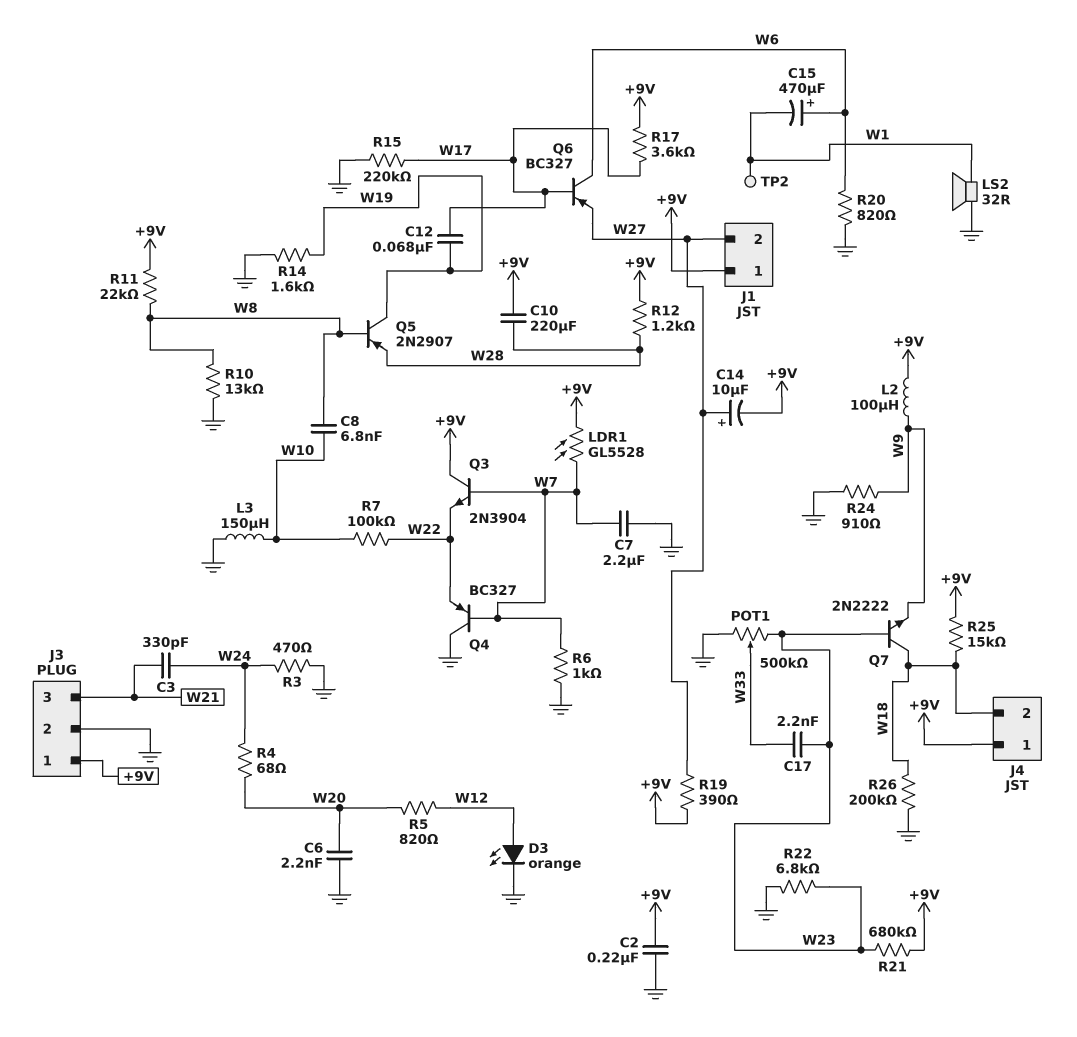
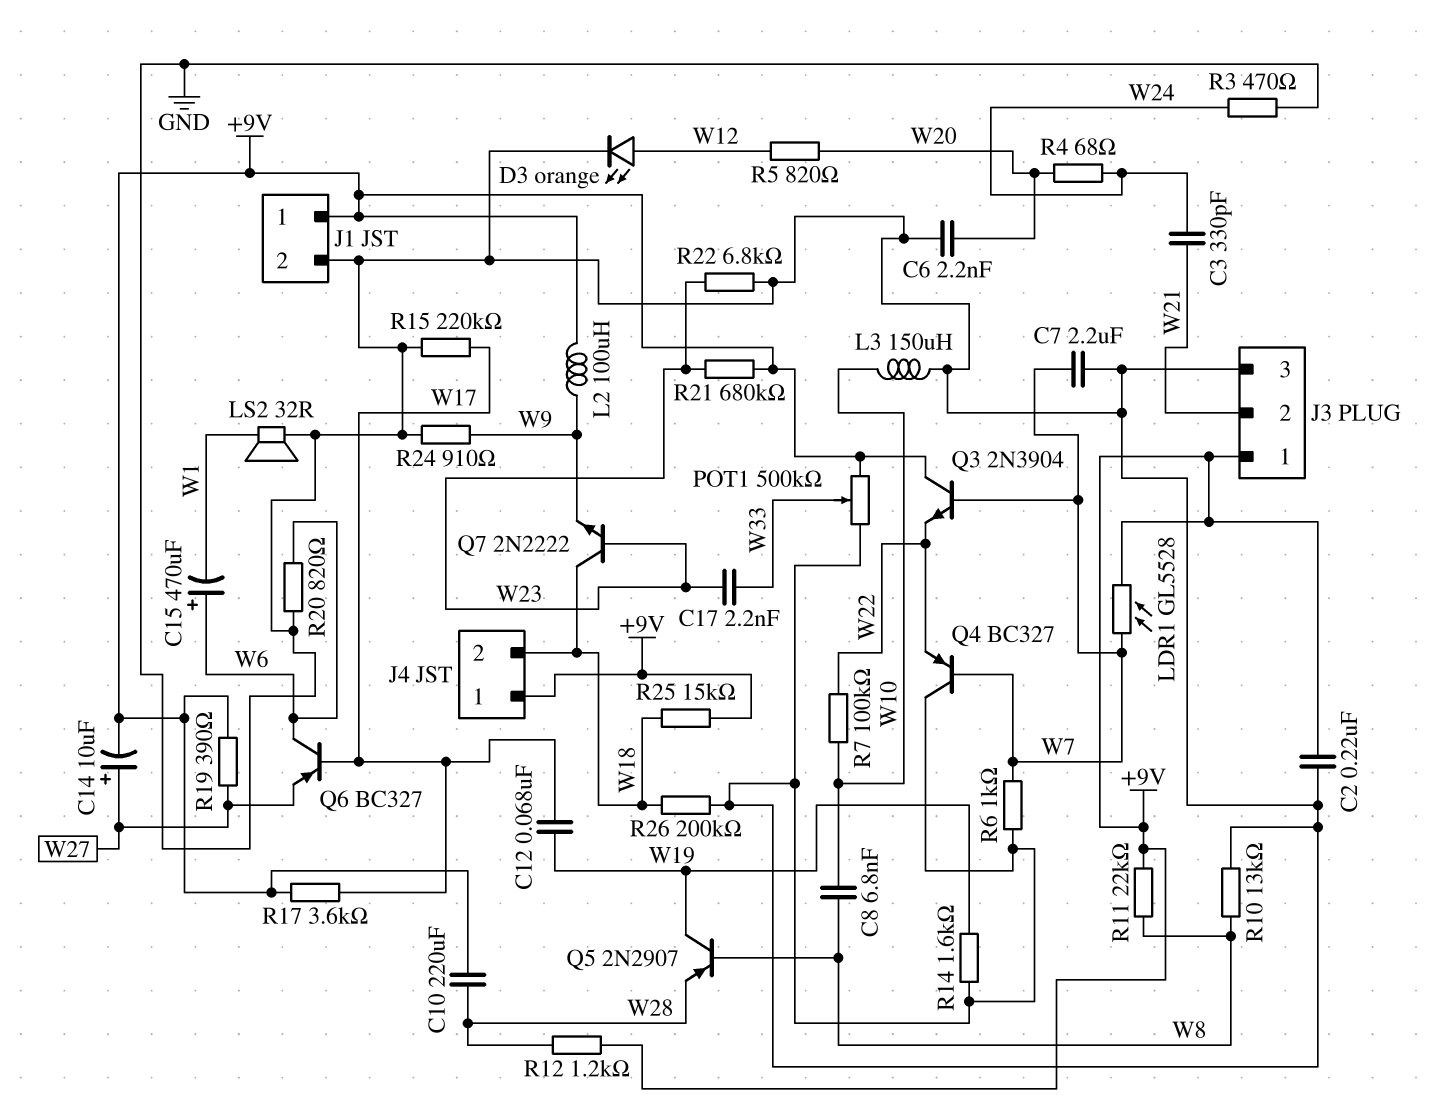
J1 pin 2: W27 -> GND
J3 pin 2: GND -> W21
J3 pin 3: W21 -> GND
POT1: 500k (GND, W23, wiper W33) -> 500k (+9V, GND, wiper W33)
TP2: test point (W1) -> none

